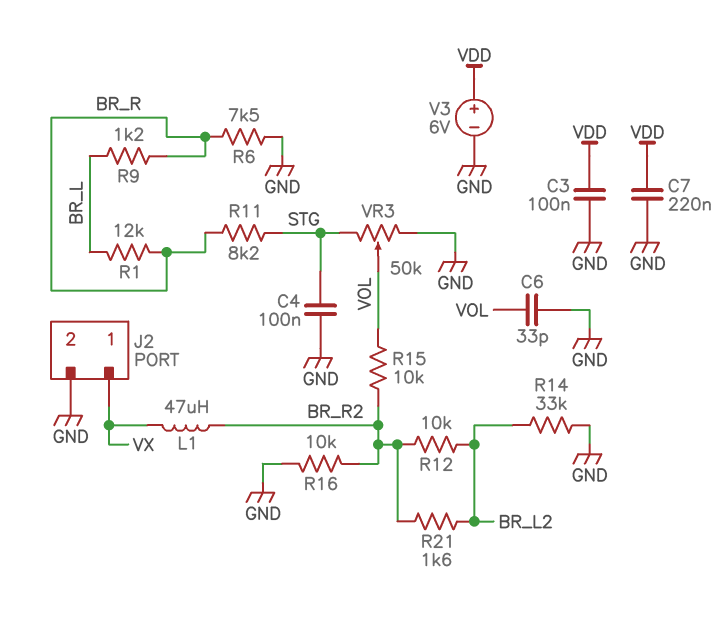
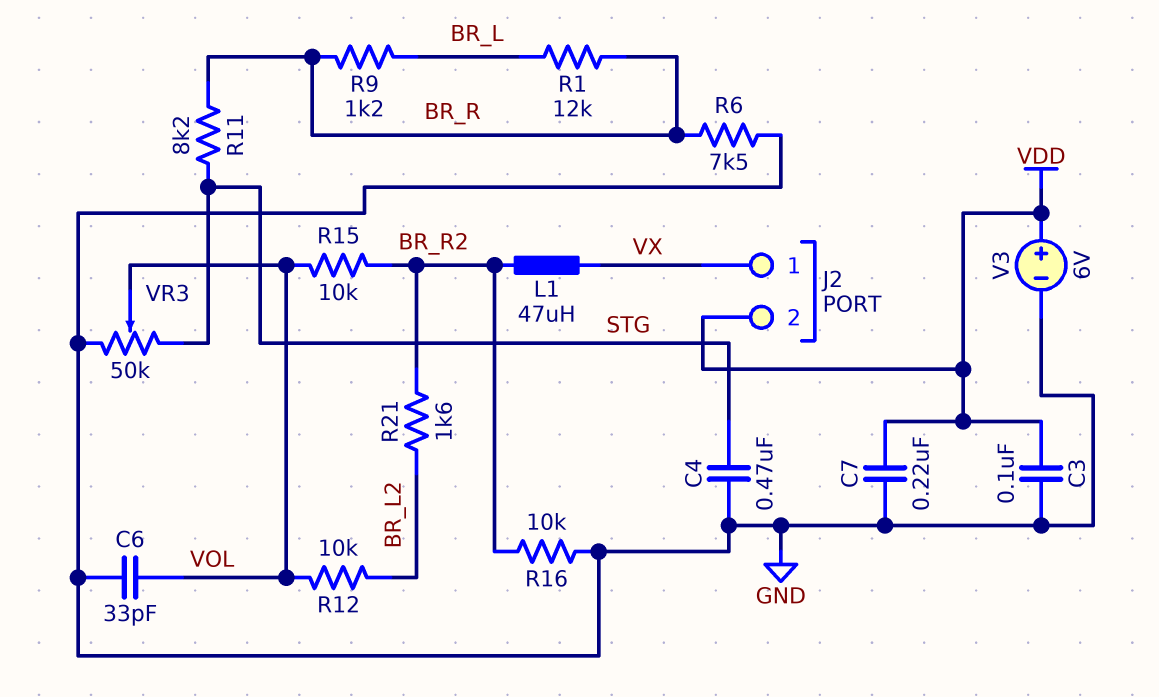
C4: 100nF (GND, STG) -> 470nF (GND, STG)
J2 pin 2: GND -> VDD
R12: 10k (BR_L2, BR_R2) -> 10k (BR_L2, VOL)
R14: 33k (BR_L2, GND) -> none

